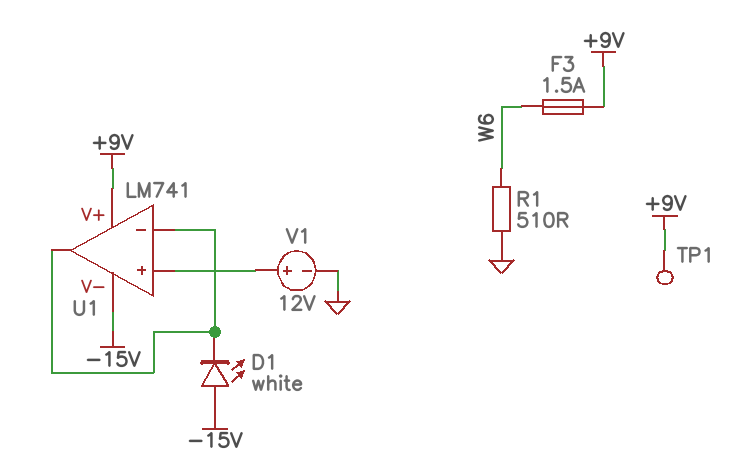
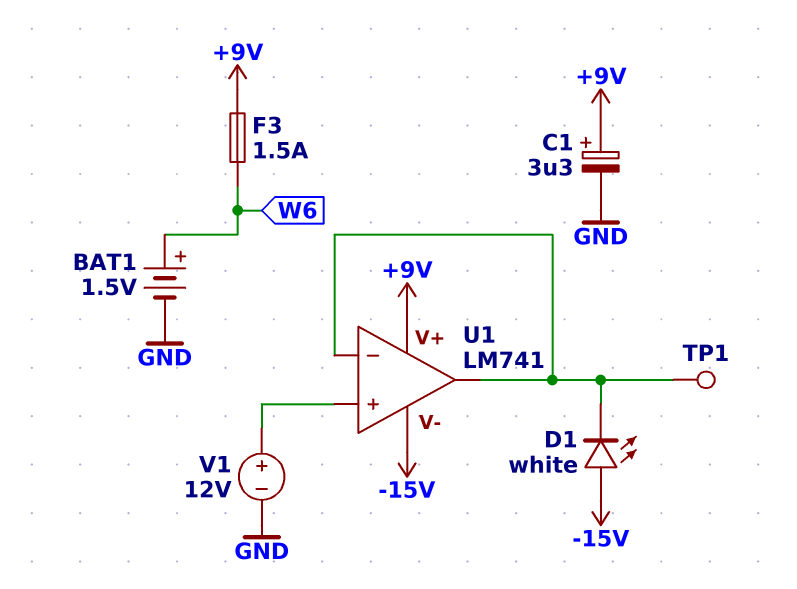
BAT1: none -> 1.5V (plus W6, minus GND)
C1: none -> 3.3uF (plus +9V, minus GND)
R1: 510 (GND, W6) -> none
TP1: test point (+9V) -> test point (U1/in-)

